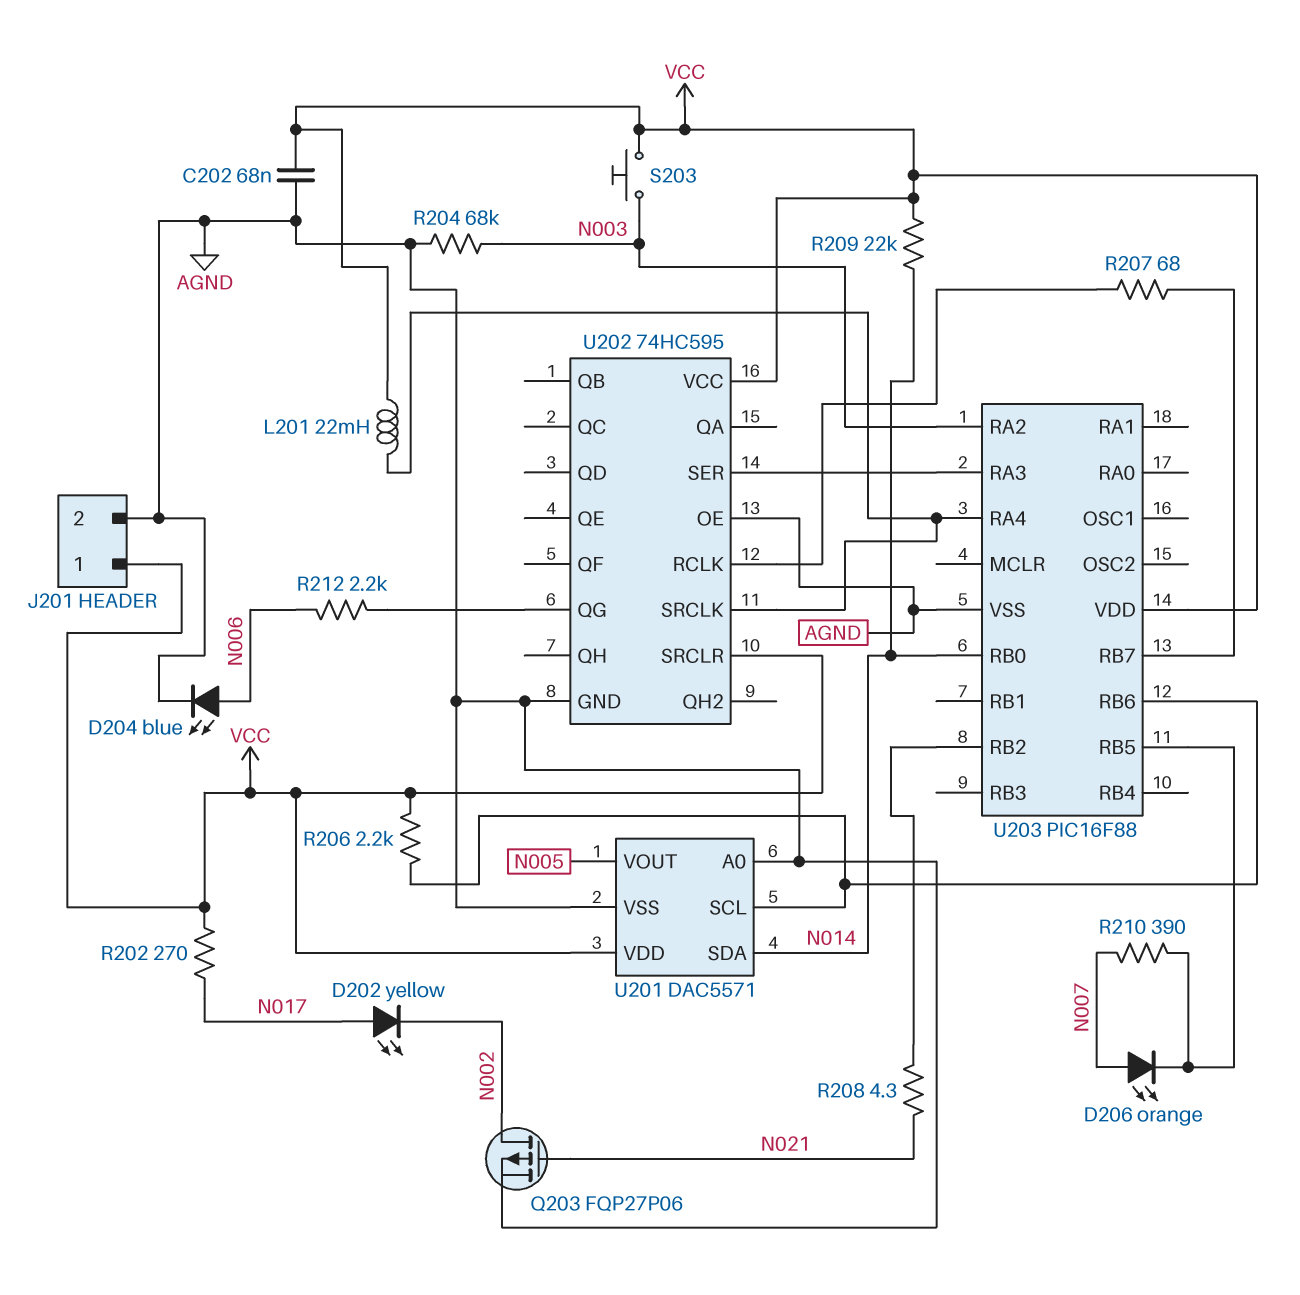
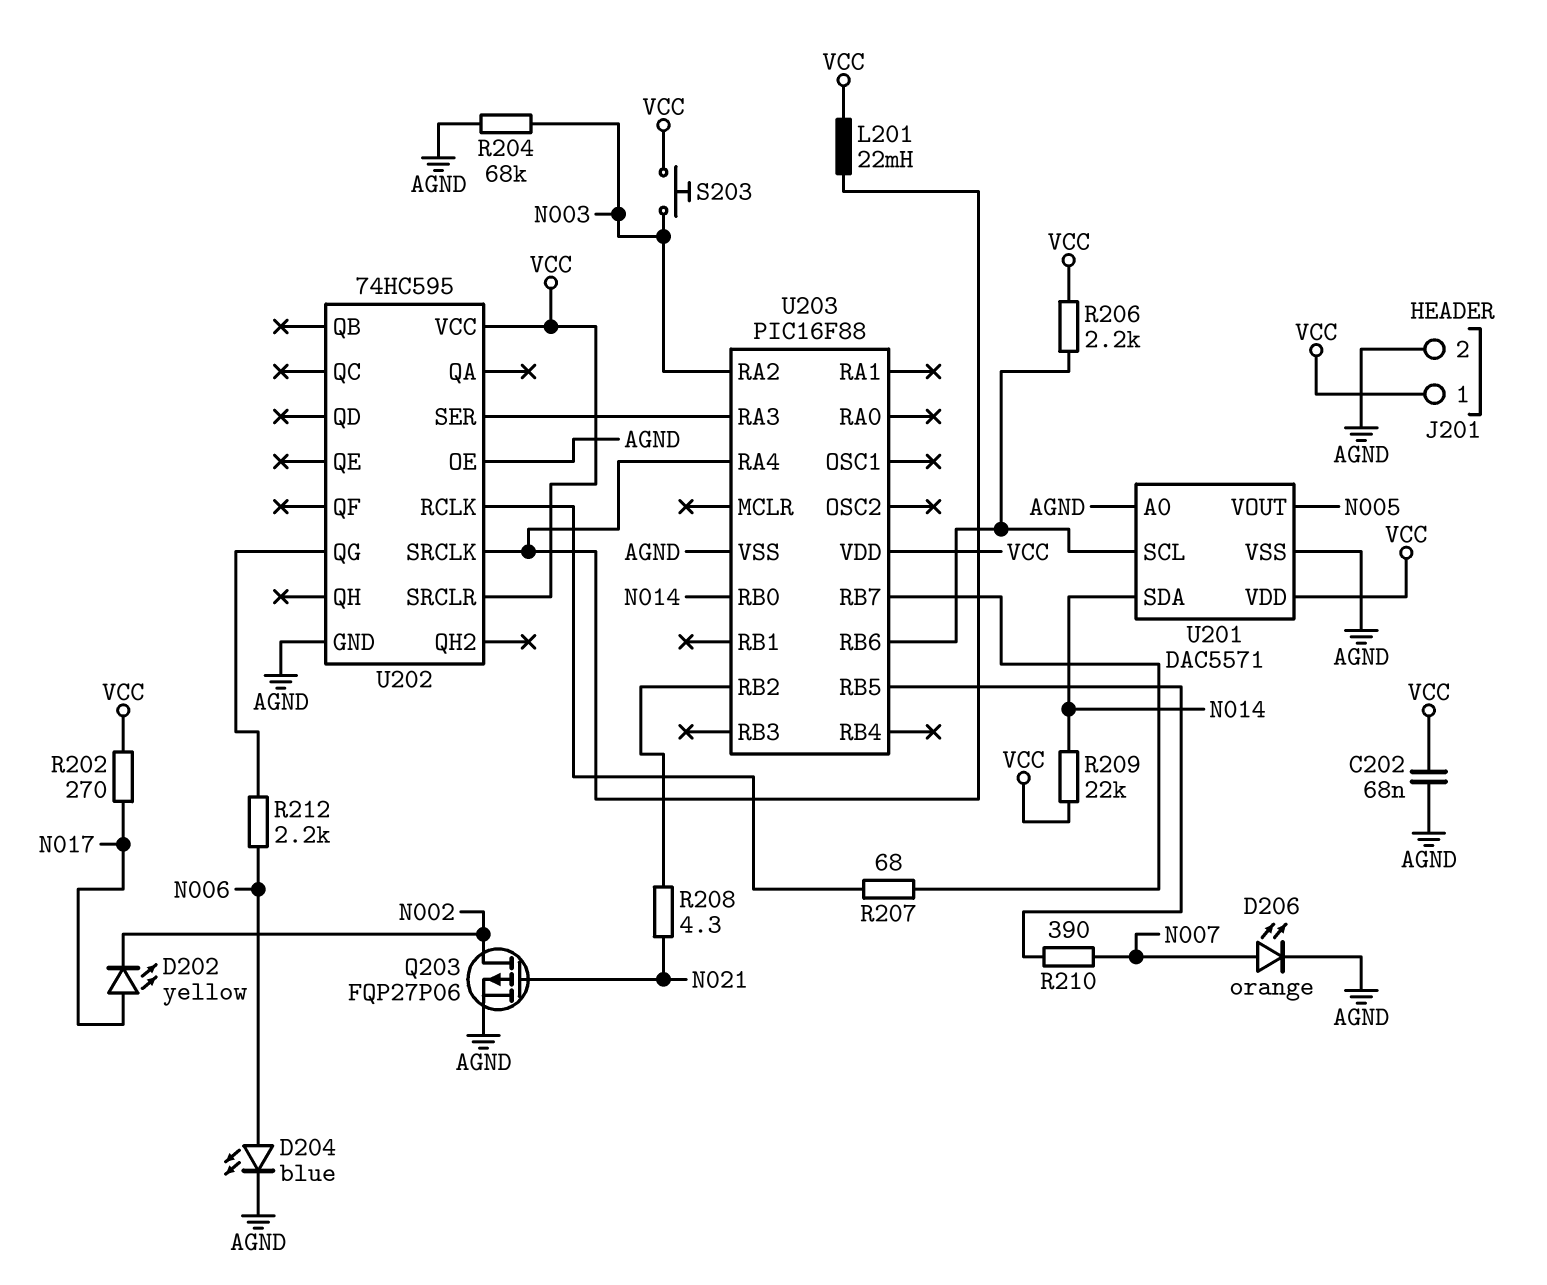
D206: LED orange (A N007, K U203/RB5) -> LED orange (A N007, K AGND)

